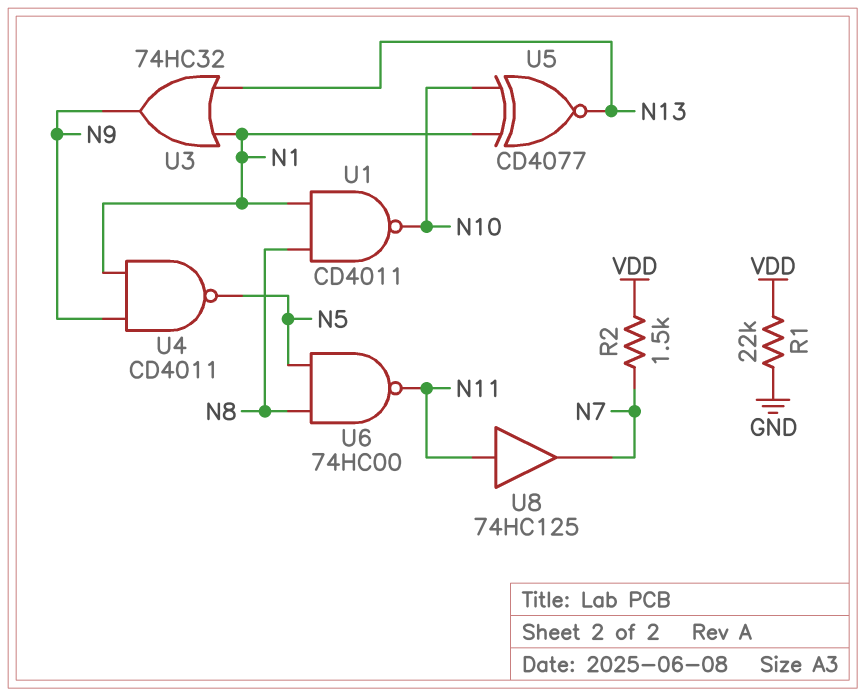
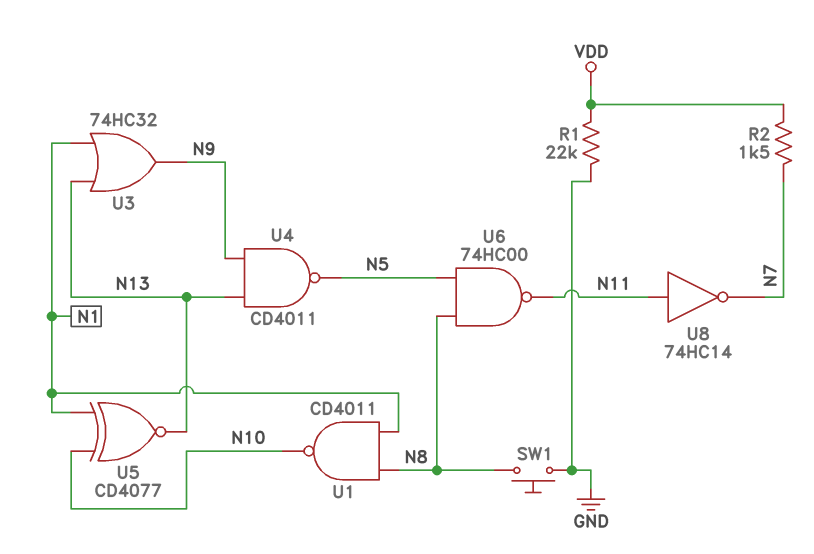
SW1: none -> button (GND, N8)
U4: NAND CD4011 (in N1, in N9, out N5) -> NAND CD4011 (in N9, in N13, out N5)
U8: buffer 74HC125 (in N11, out N7) -> NOT 74HC14 (in N11, out N7)

